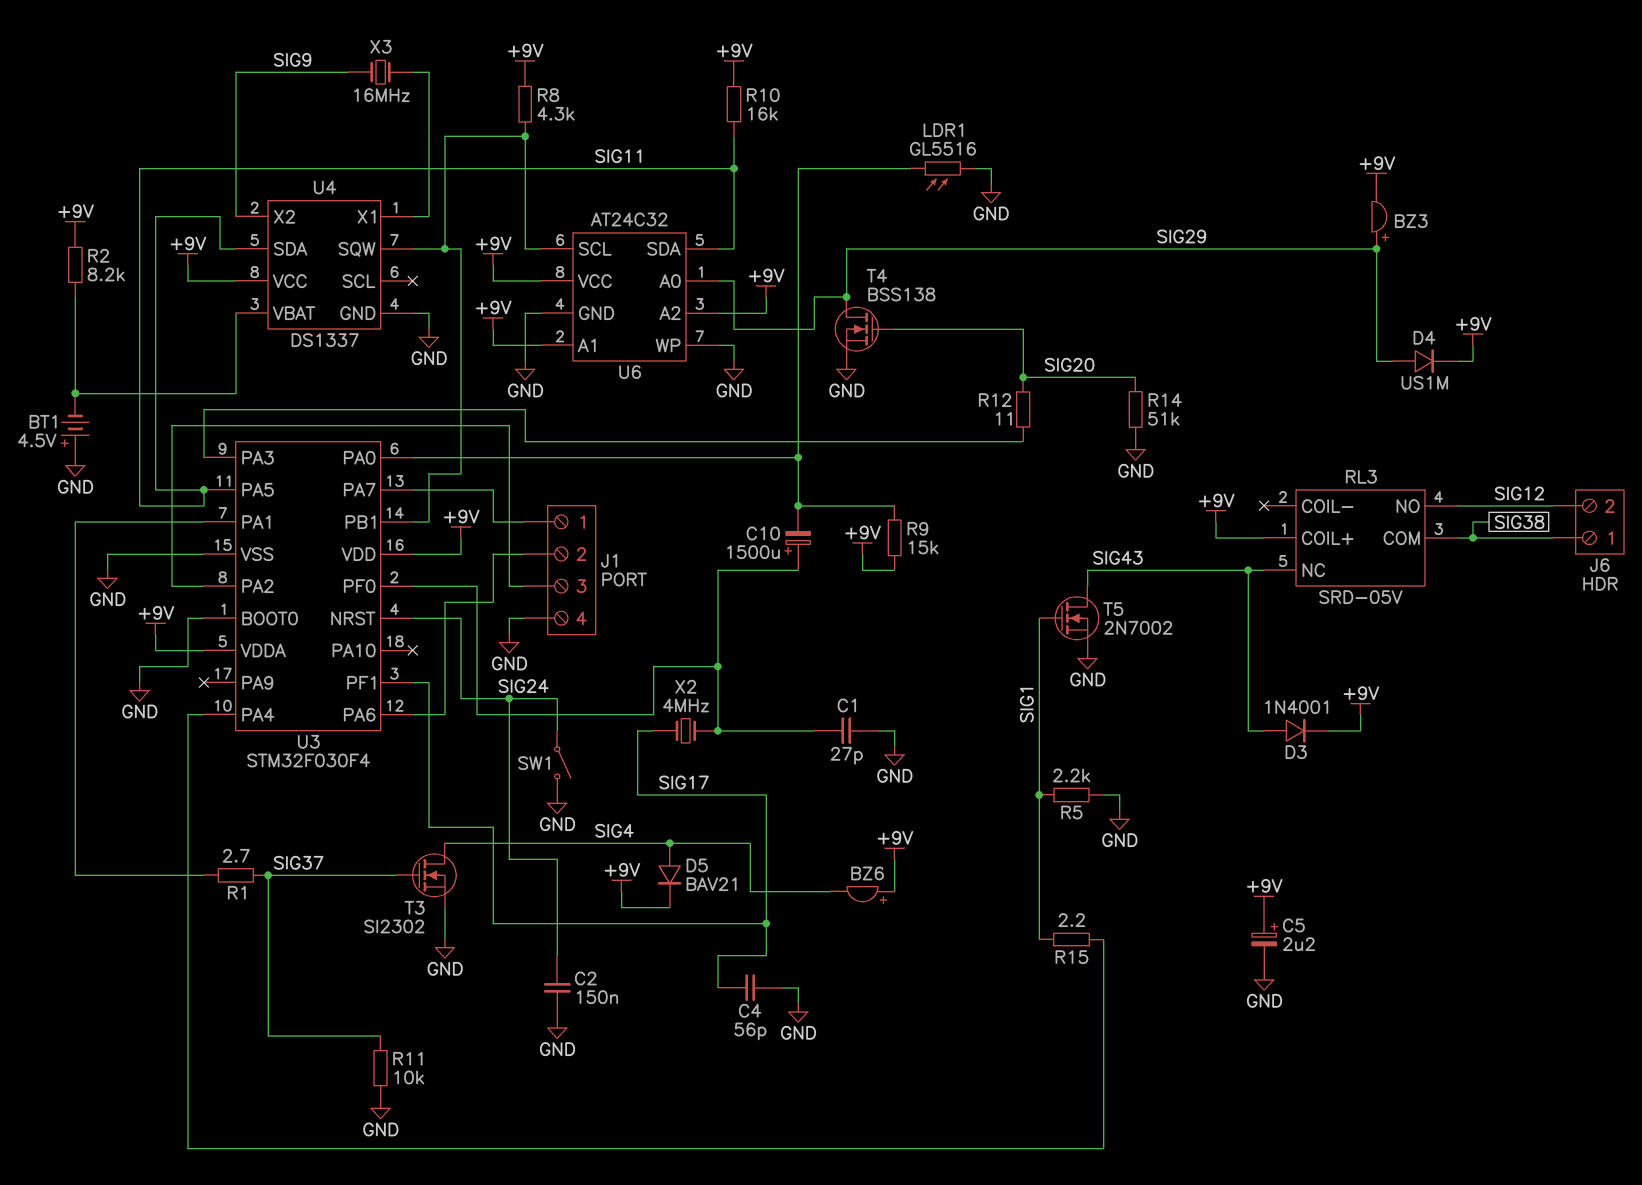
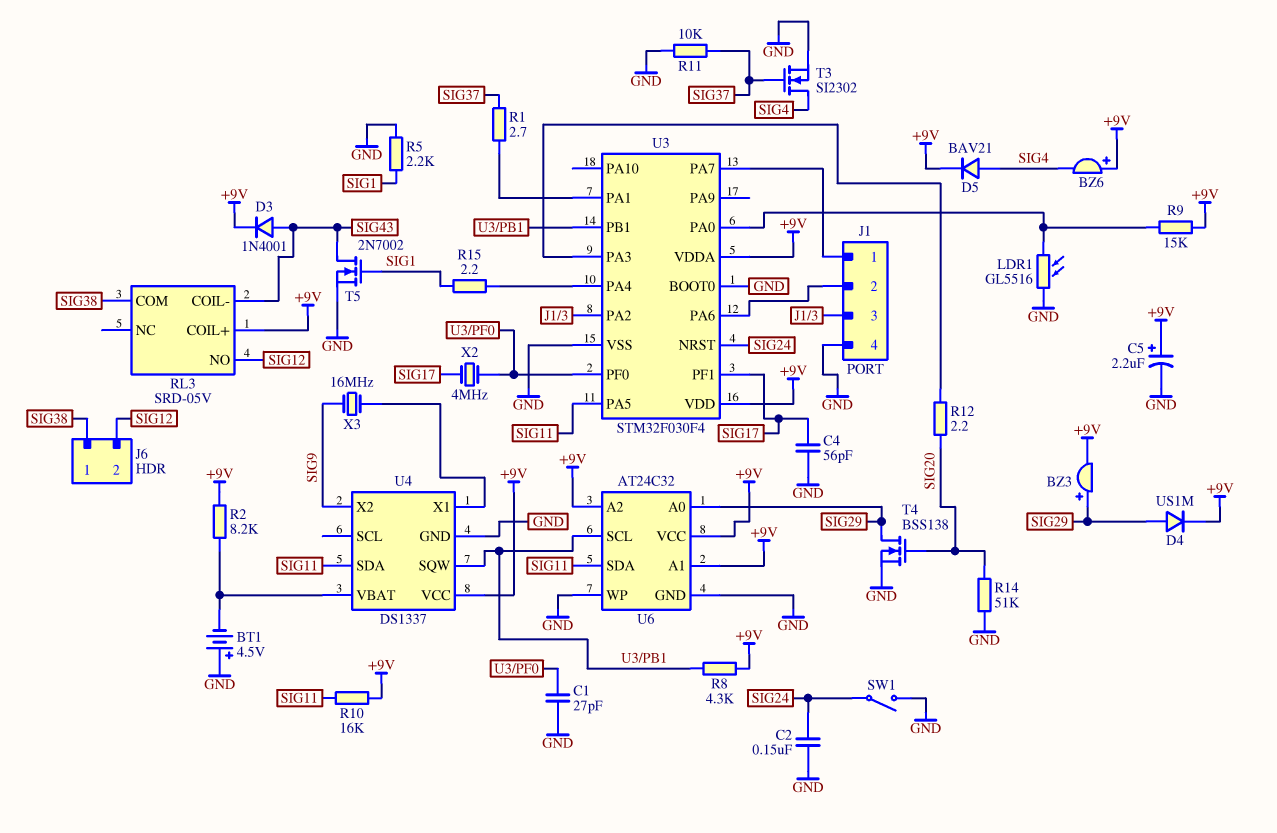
C10: 1500uF (plus U3/PF0, minus U3/PA0) -> none
R12: 11 (SIG20, U3/PA3) -> 2.2 (SIG20, U3/PA3)
RL3 pin COIL-: none -> SIG43
RL3 pin NC: SIG43 -> none

